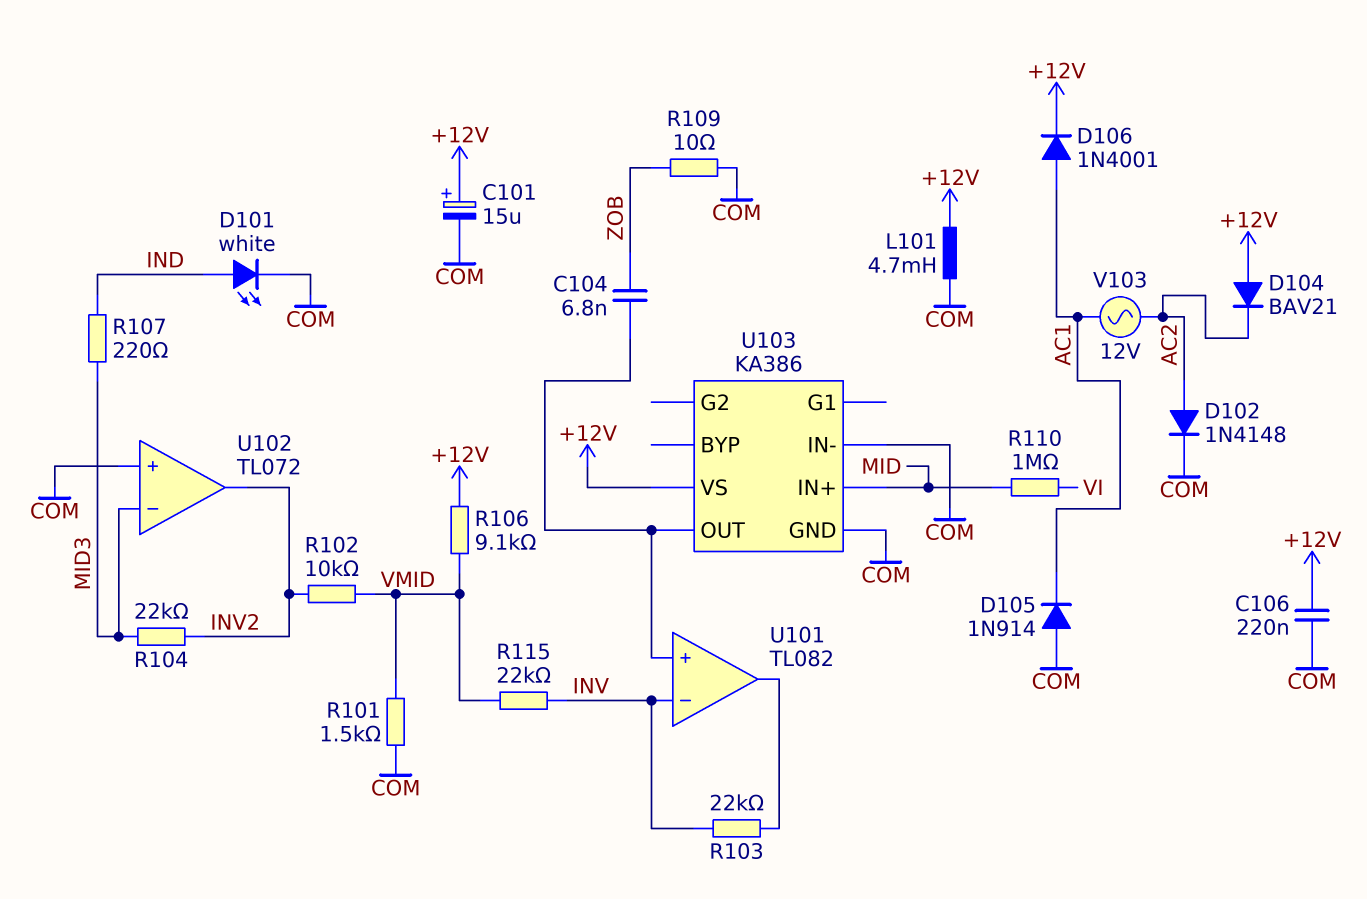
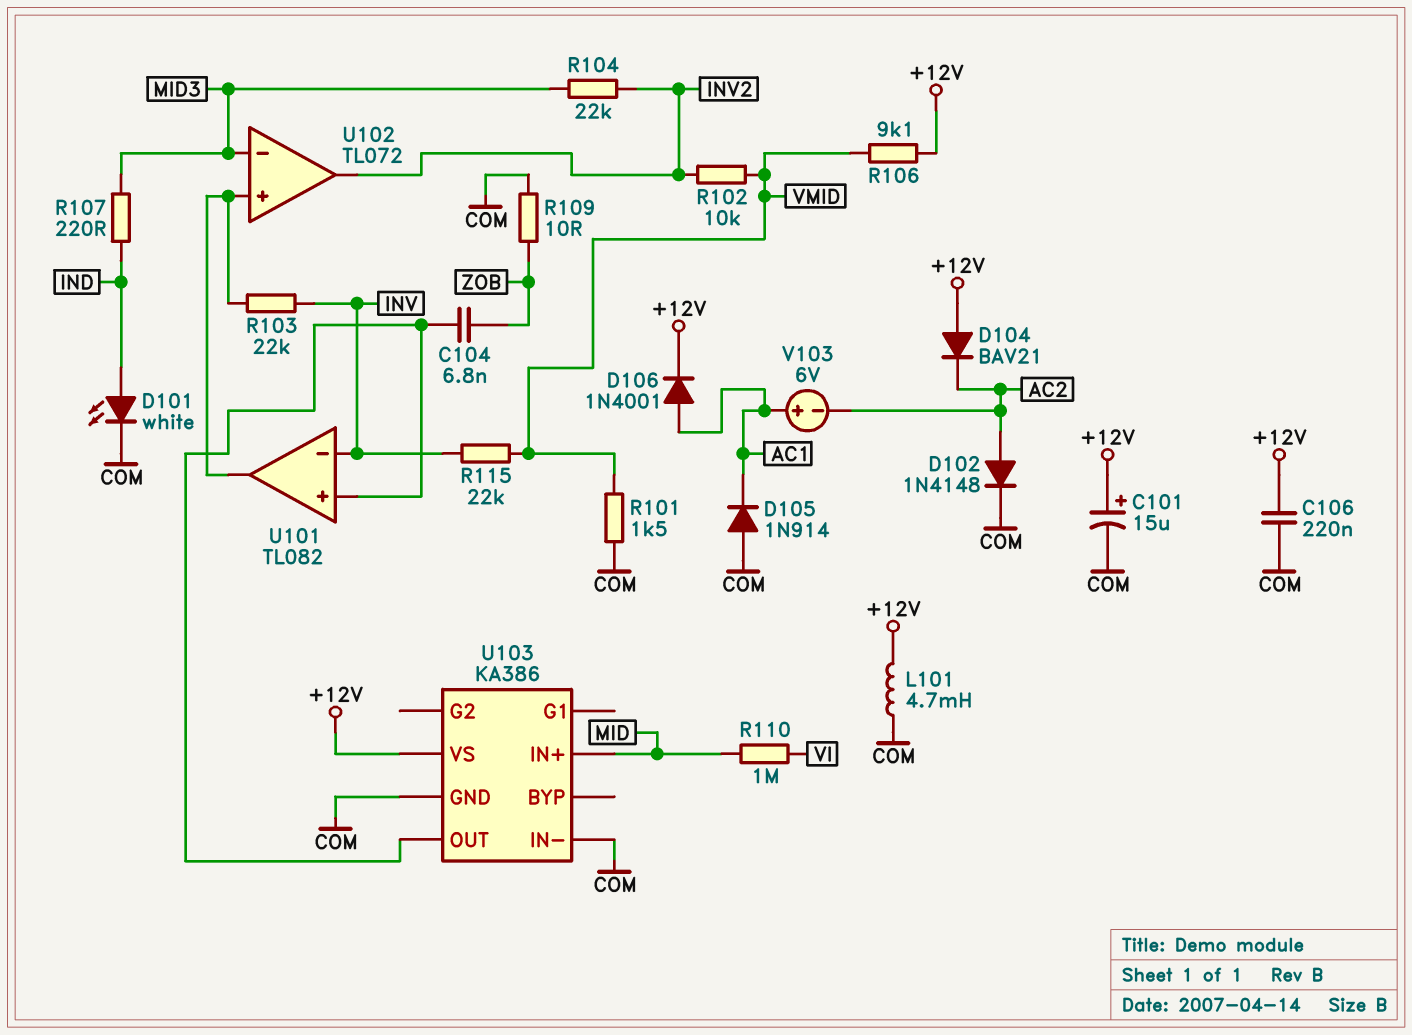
U102 pin in+: COM -> U101/out
V103: AC 12V (AC1, AC2) -> 6V (plus AC1, minus AC2)

